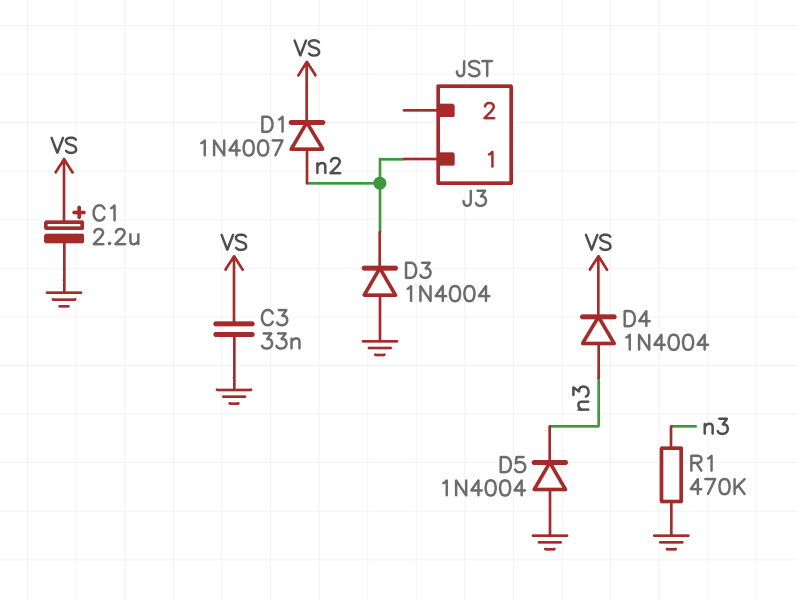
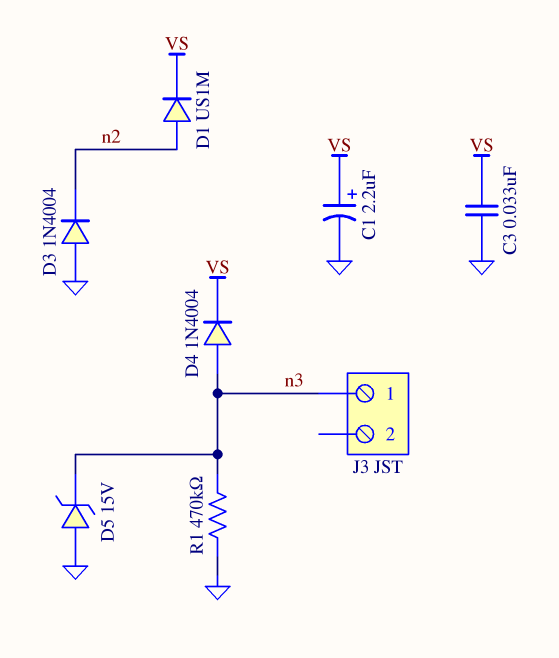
D1: diode 1N4007 (A n2, K VS) -> diode US1M (A n2, K VS)
D5: diode 1N4004 (A GND, K n3) -> zener 15V (A GND, K n3)
J3 pin 1: n2 -> n3

